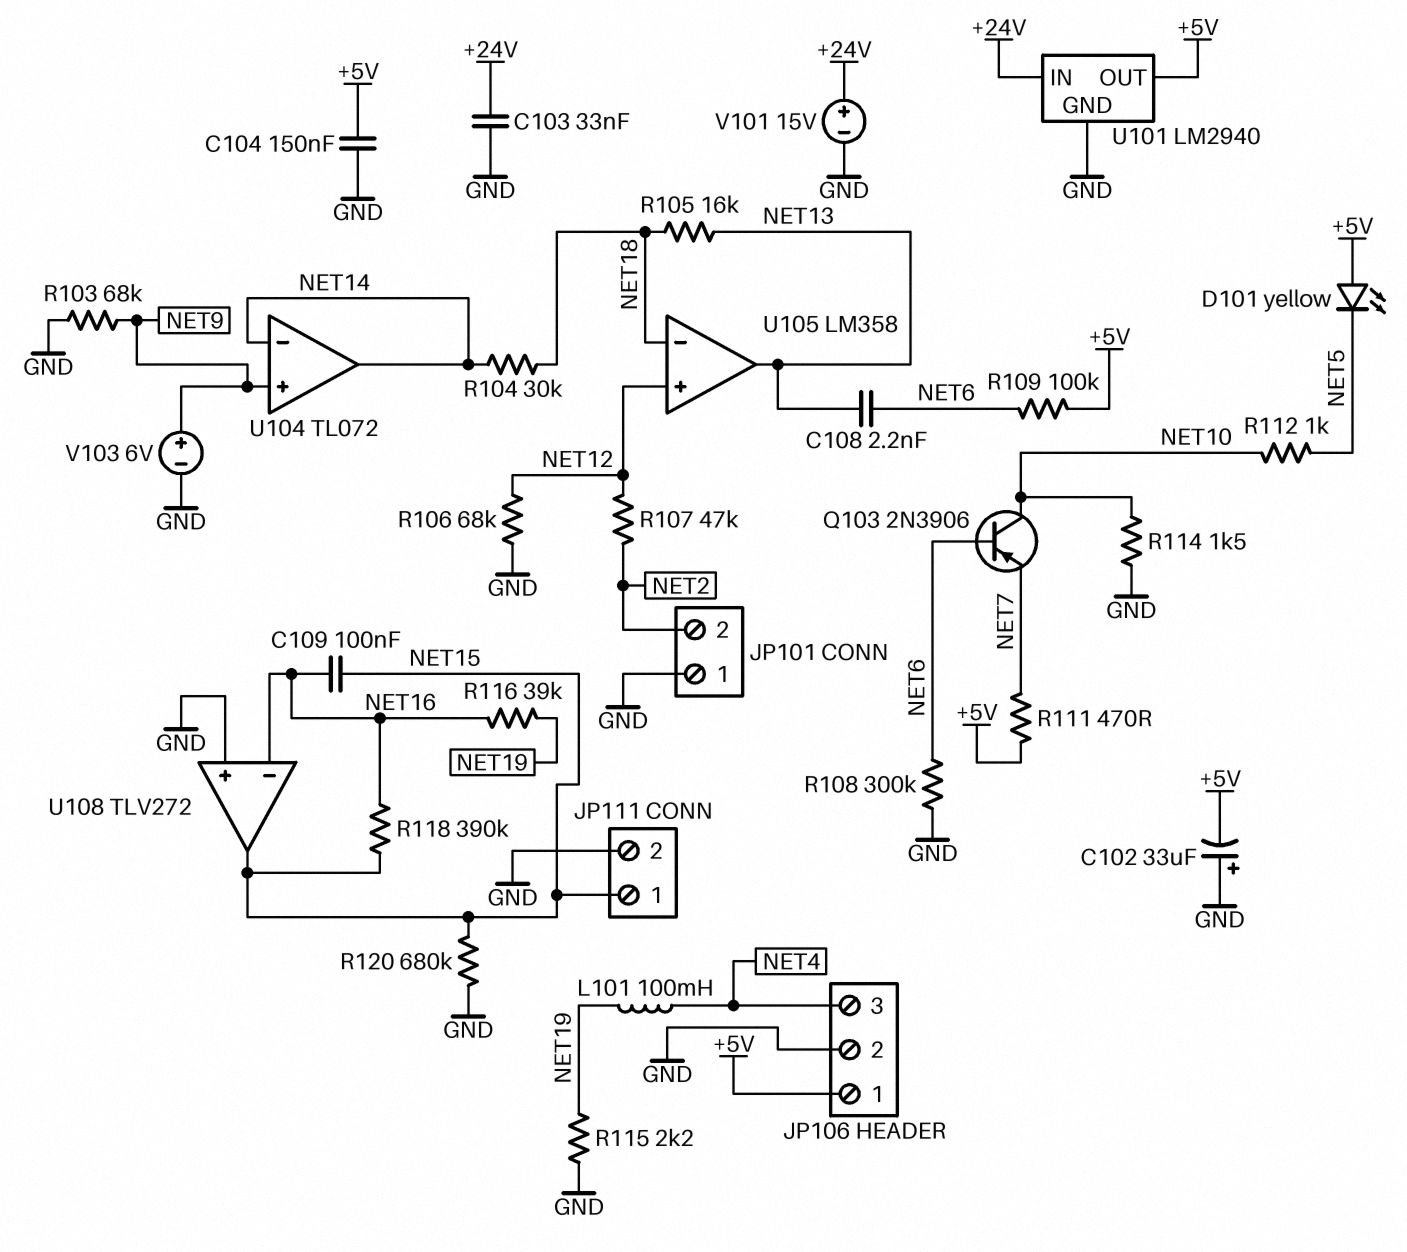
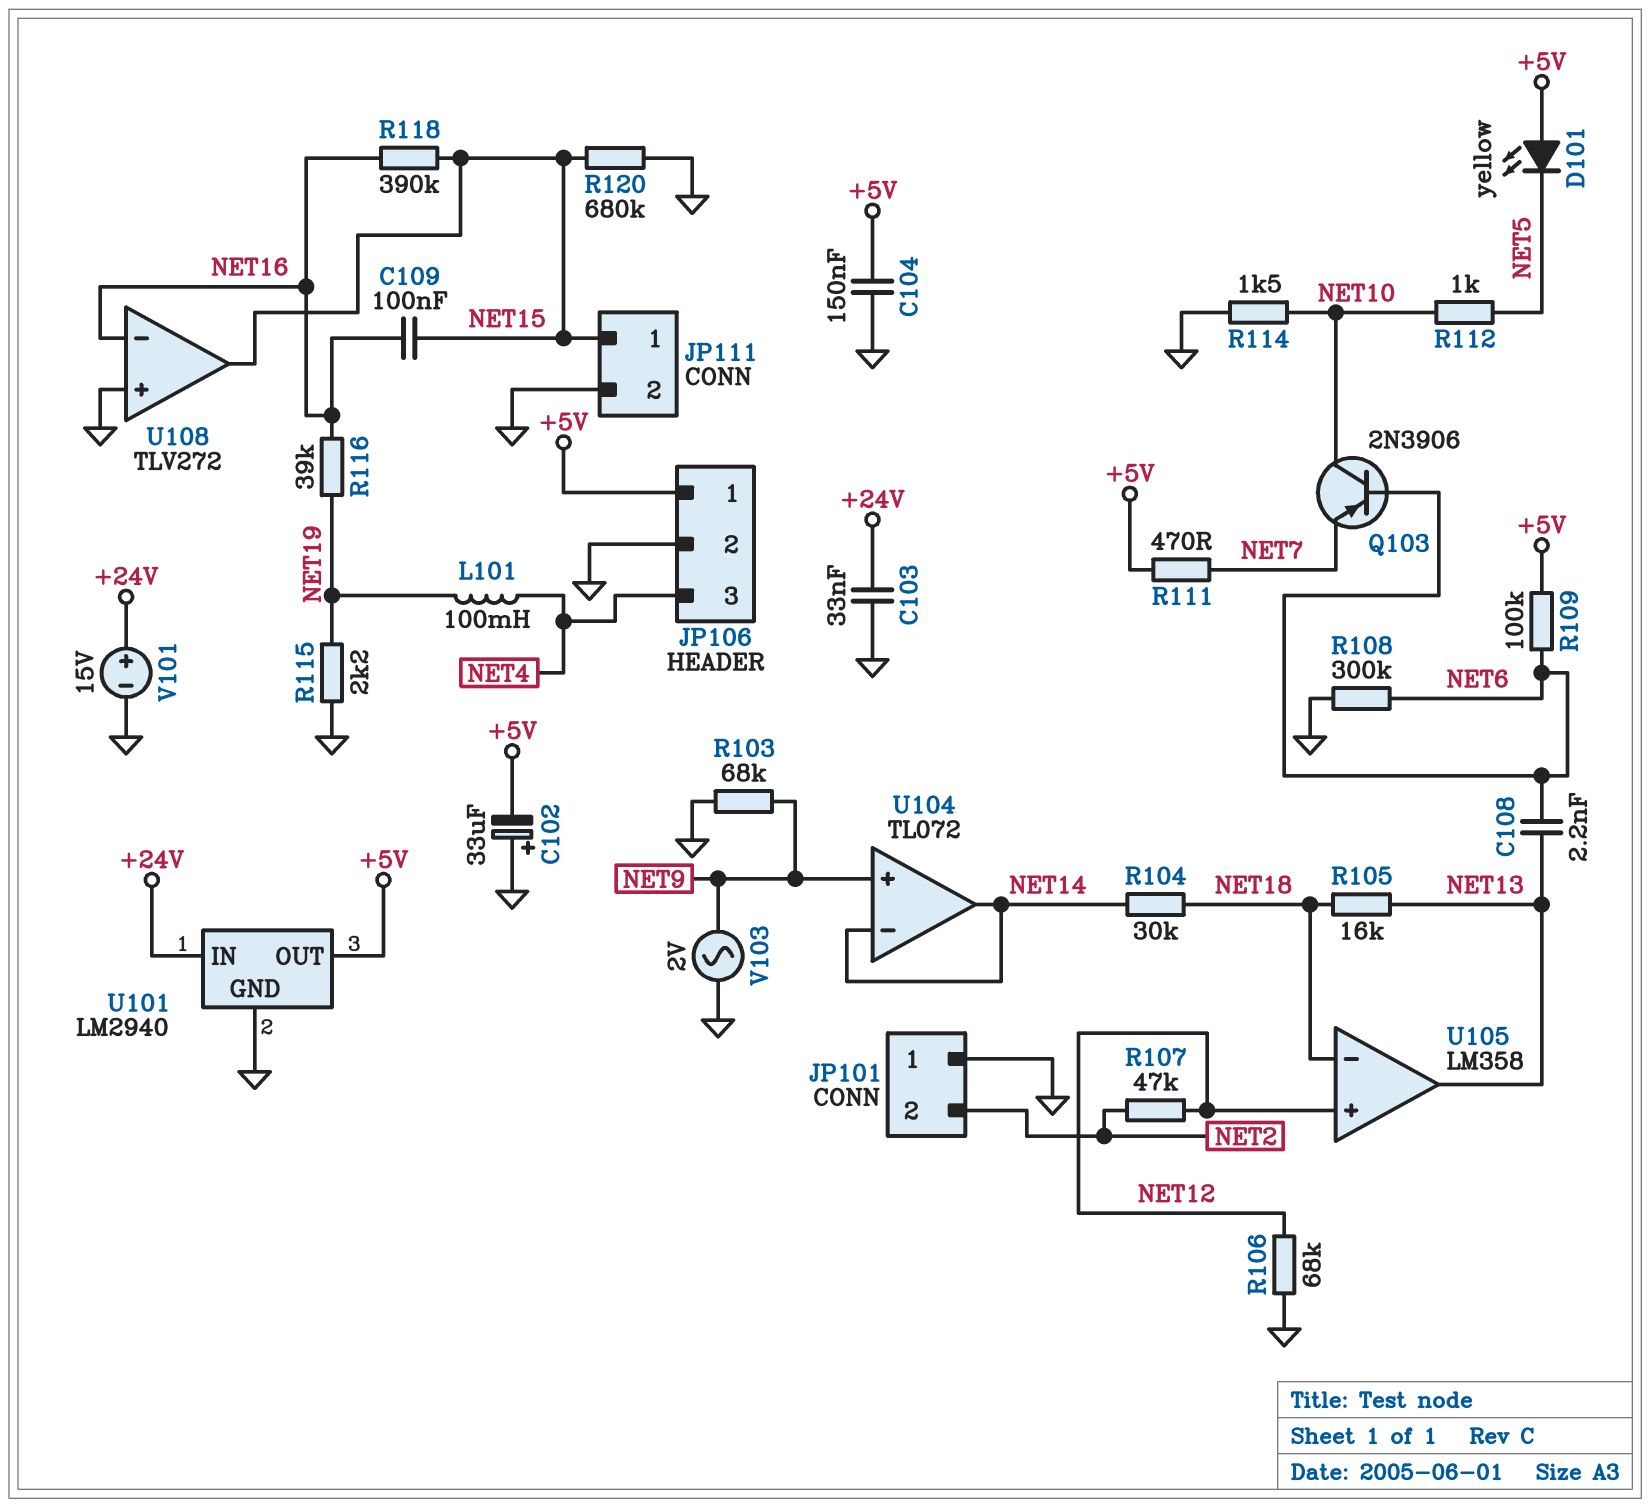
V103: 6V (plus NET9, minus GND) -> AC 2V (GND, NET9)

